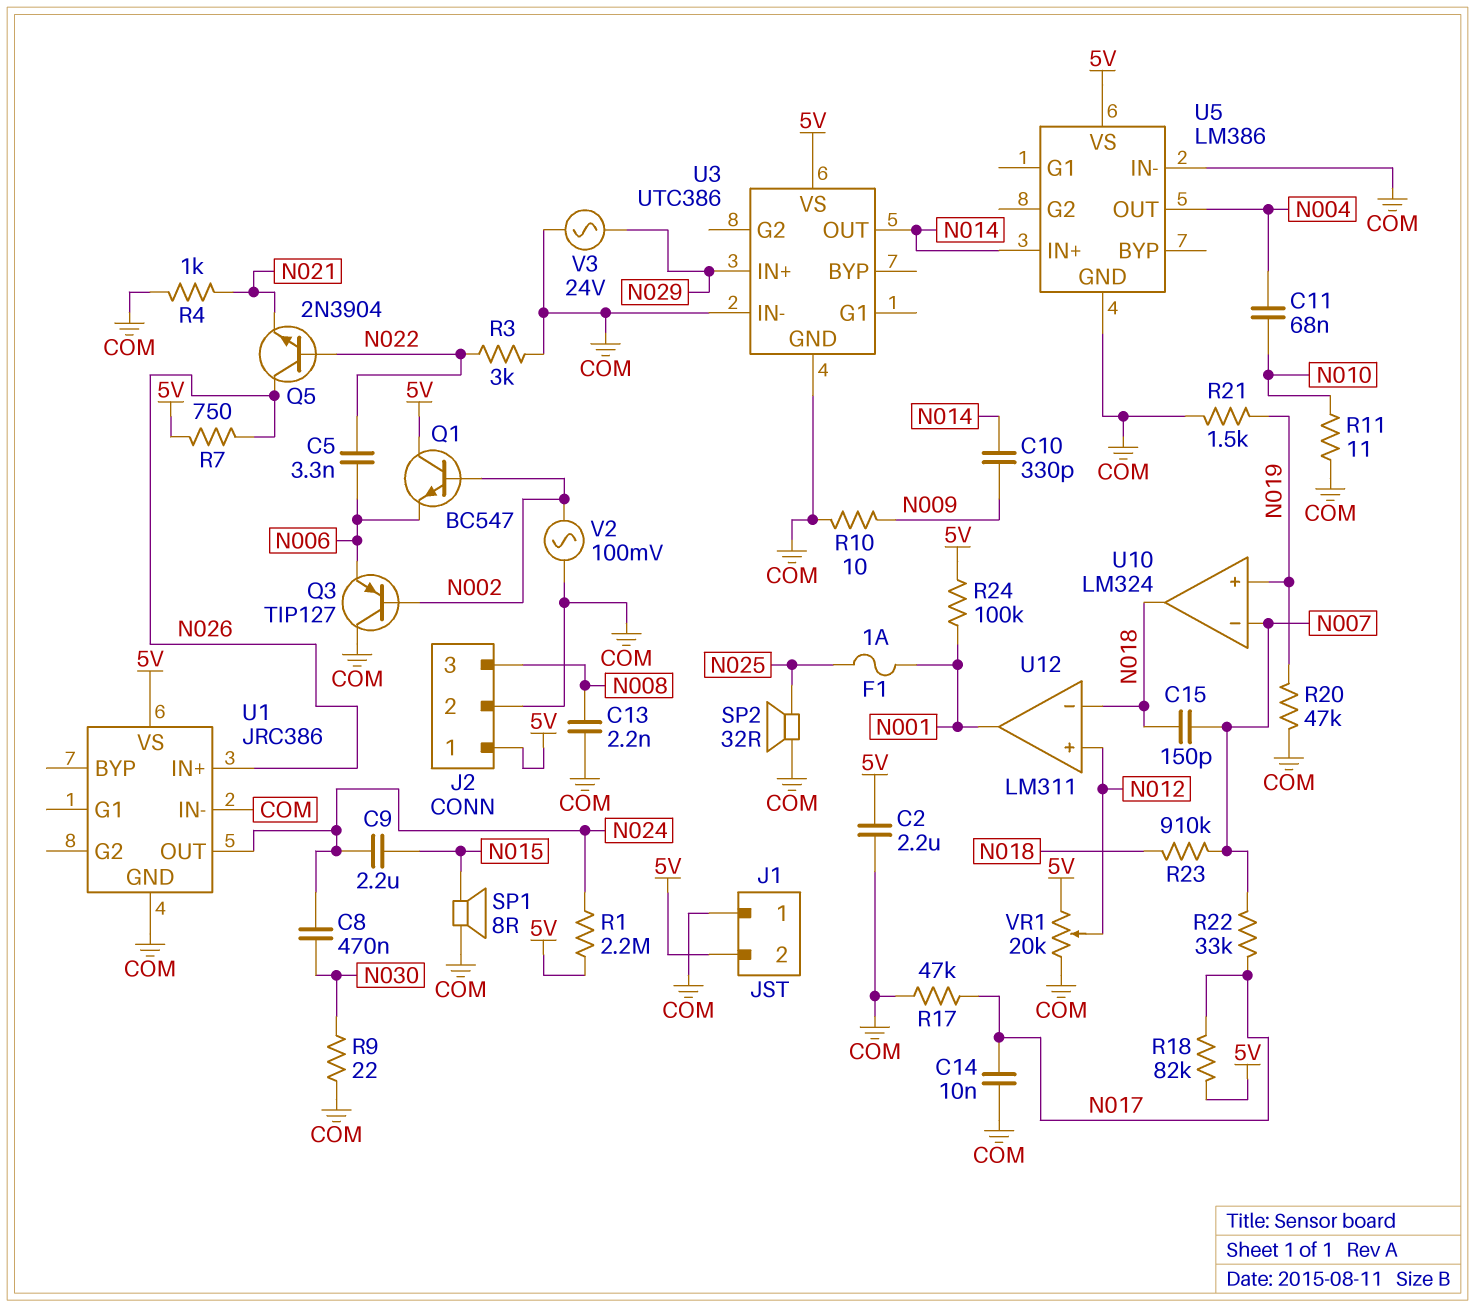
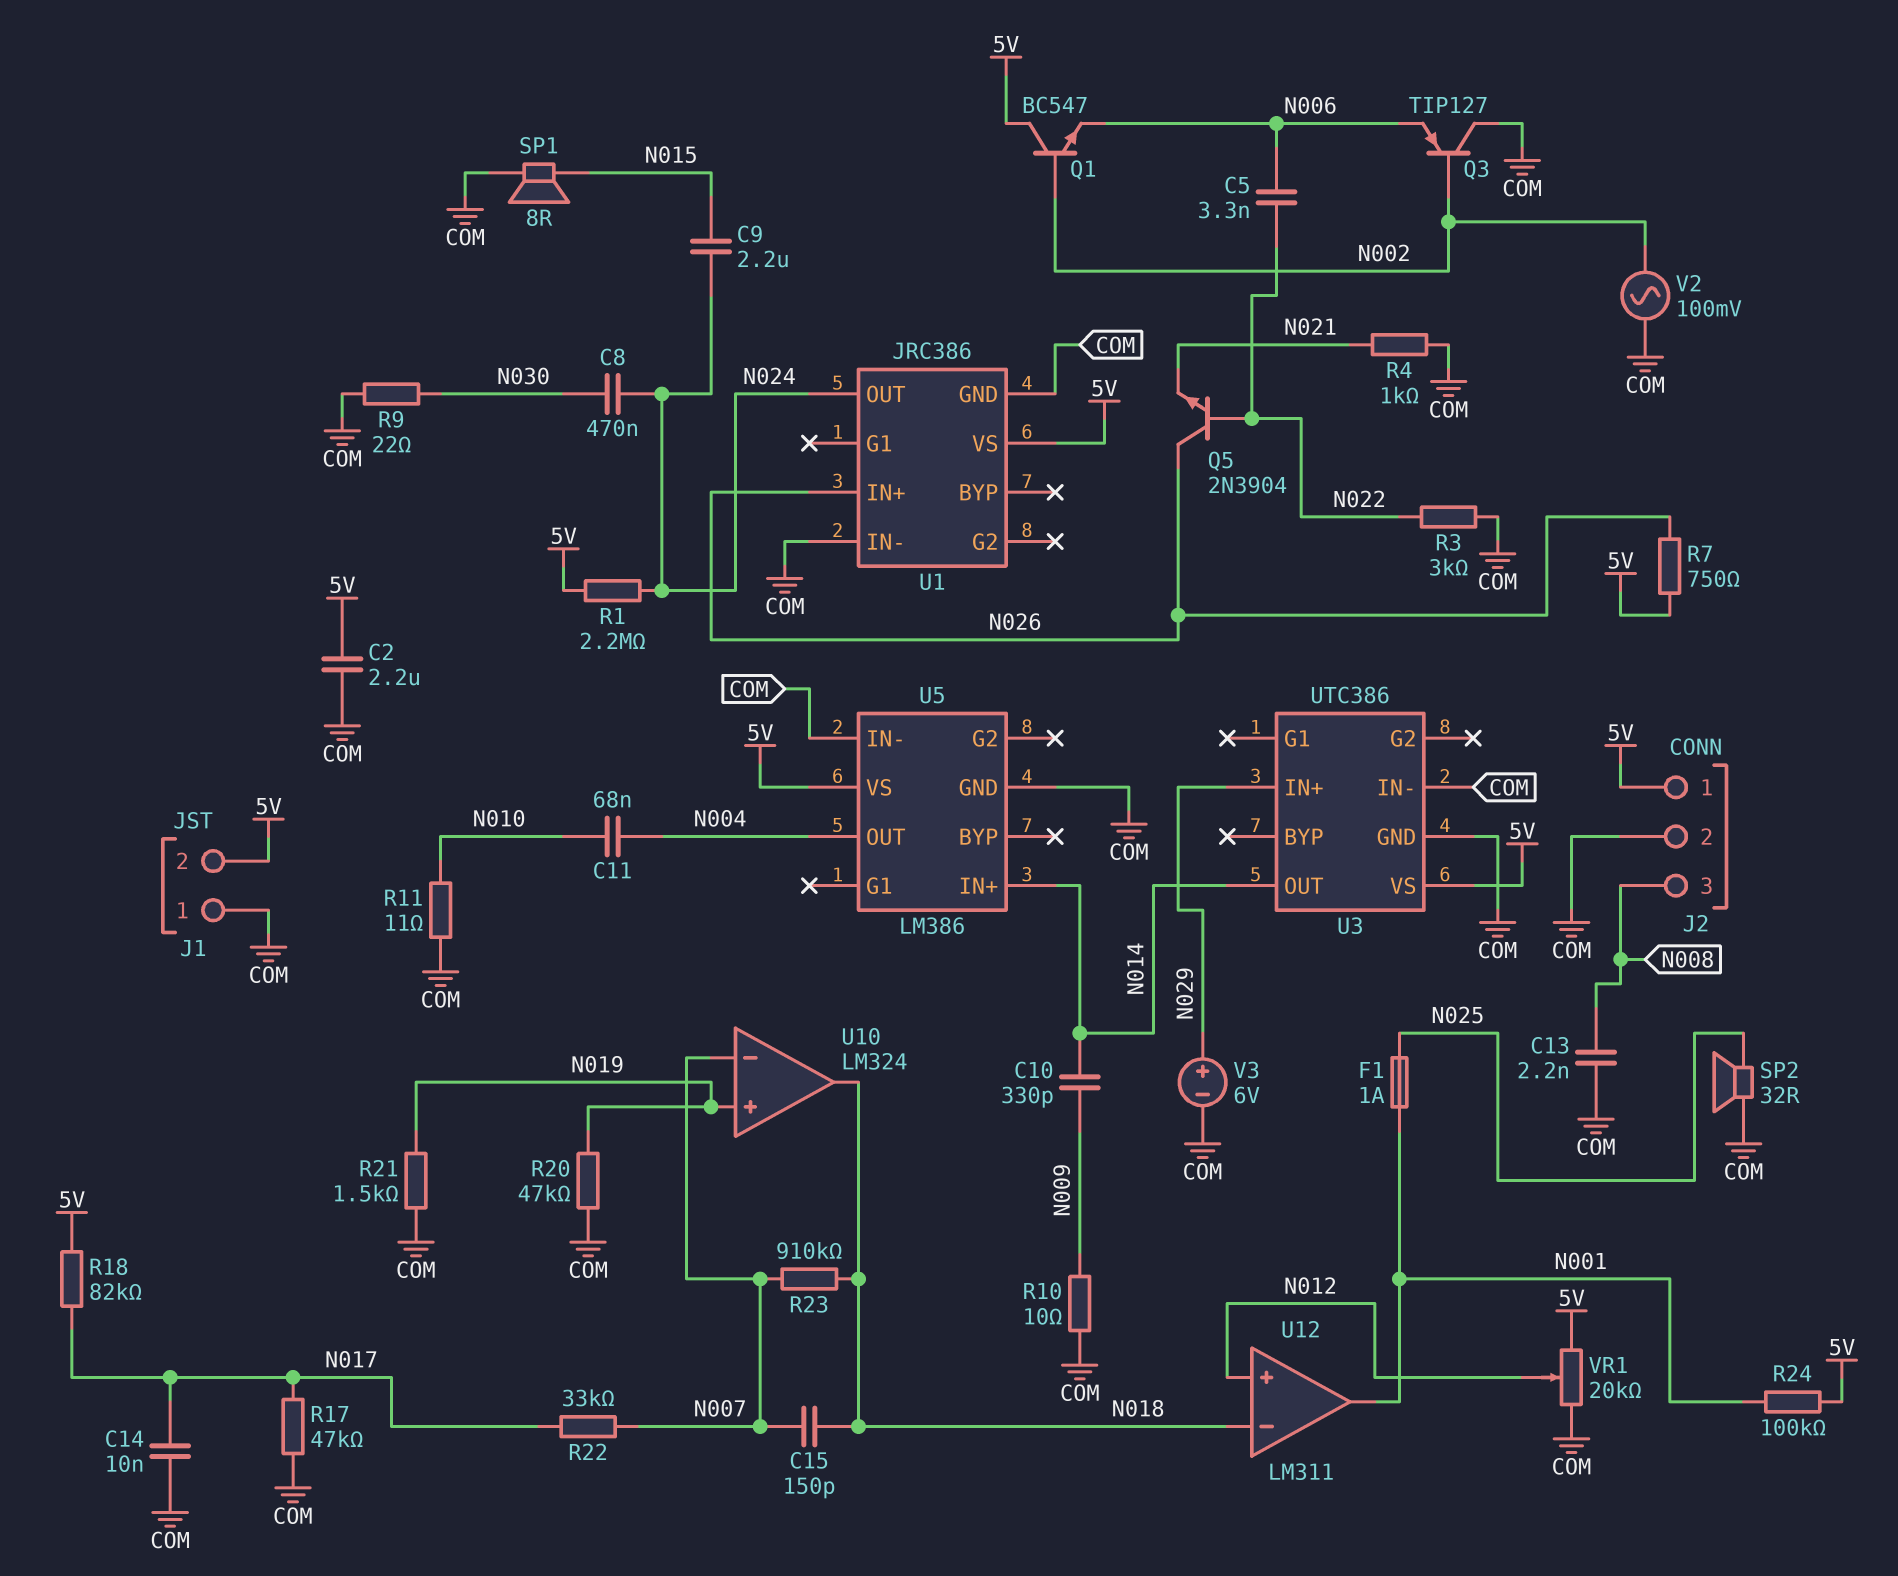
V3: AC 24V (COM, N029) -> 6V (plus N029, minus COM)

